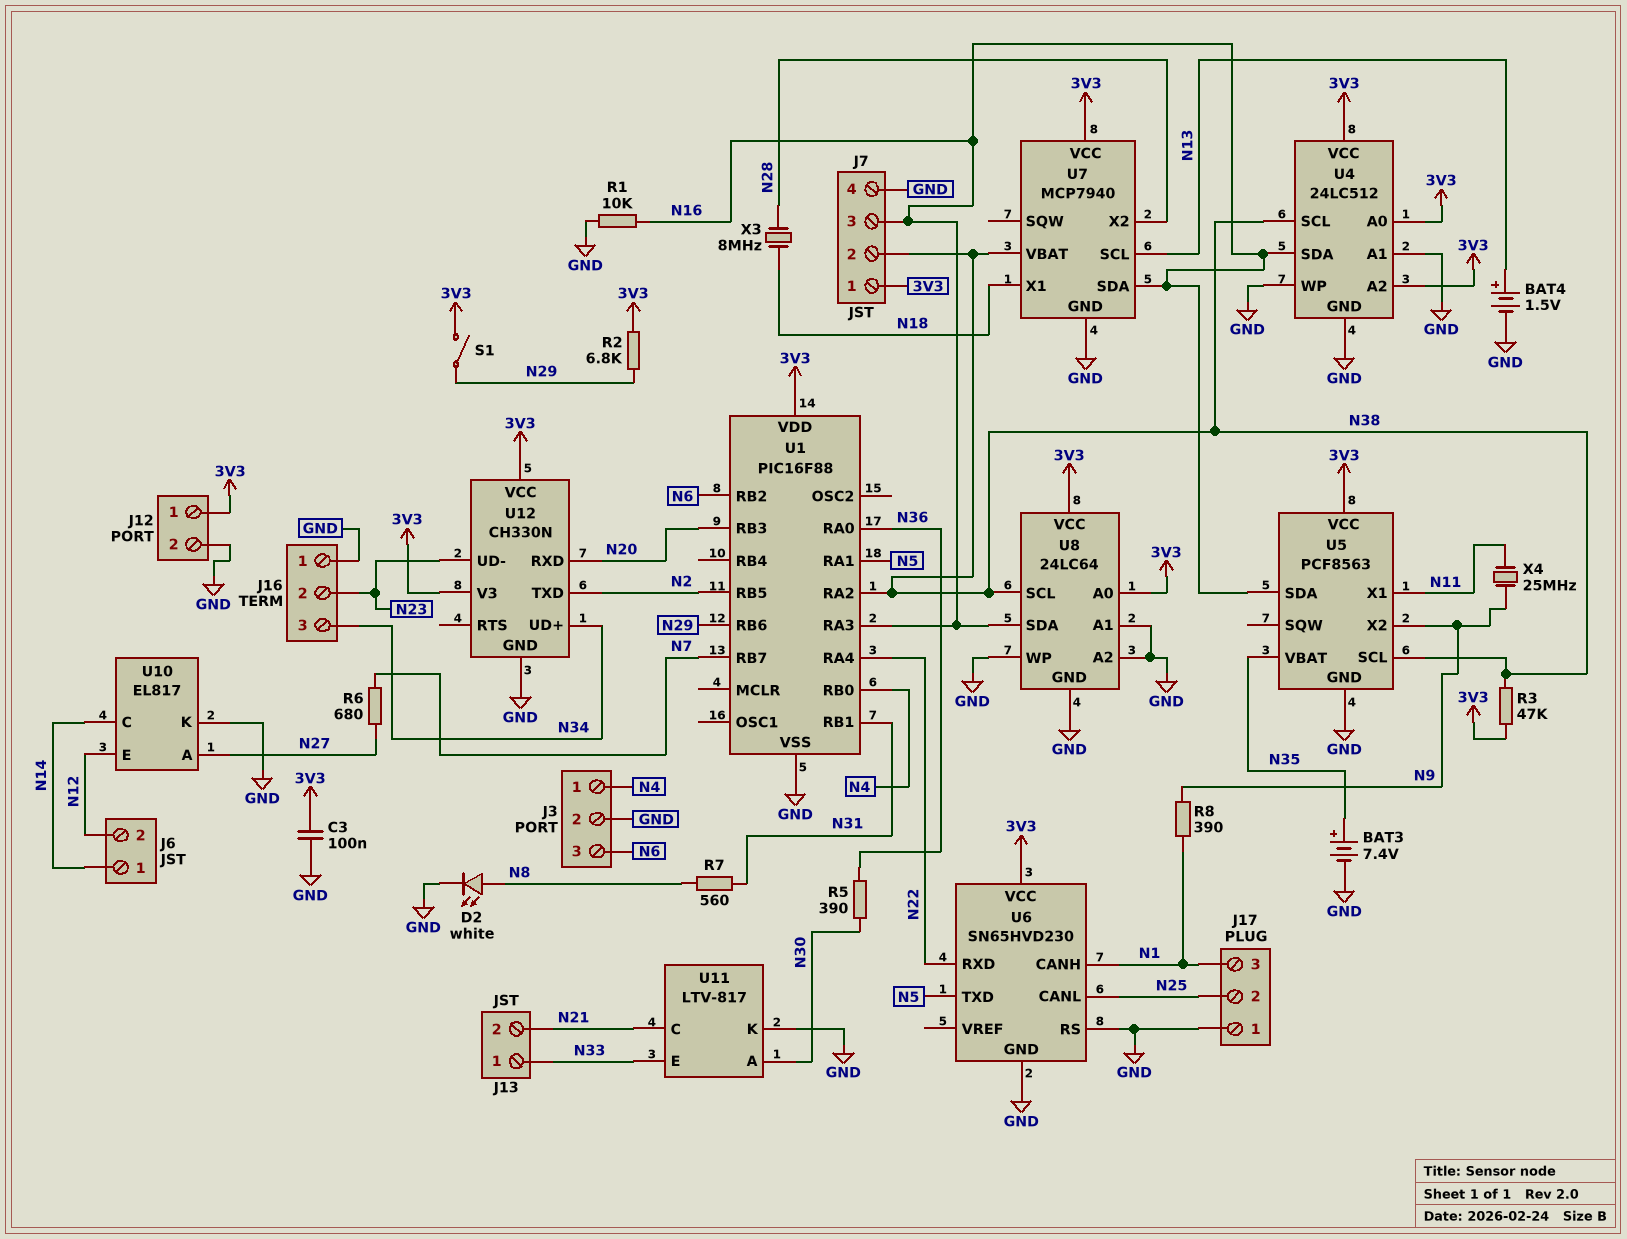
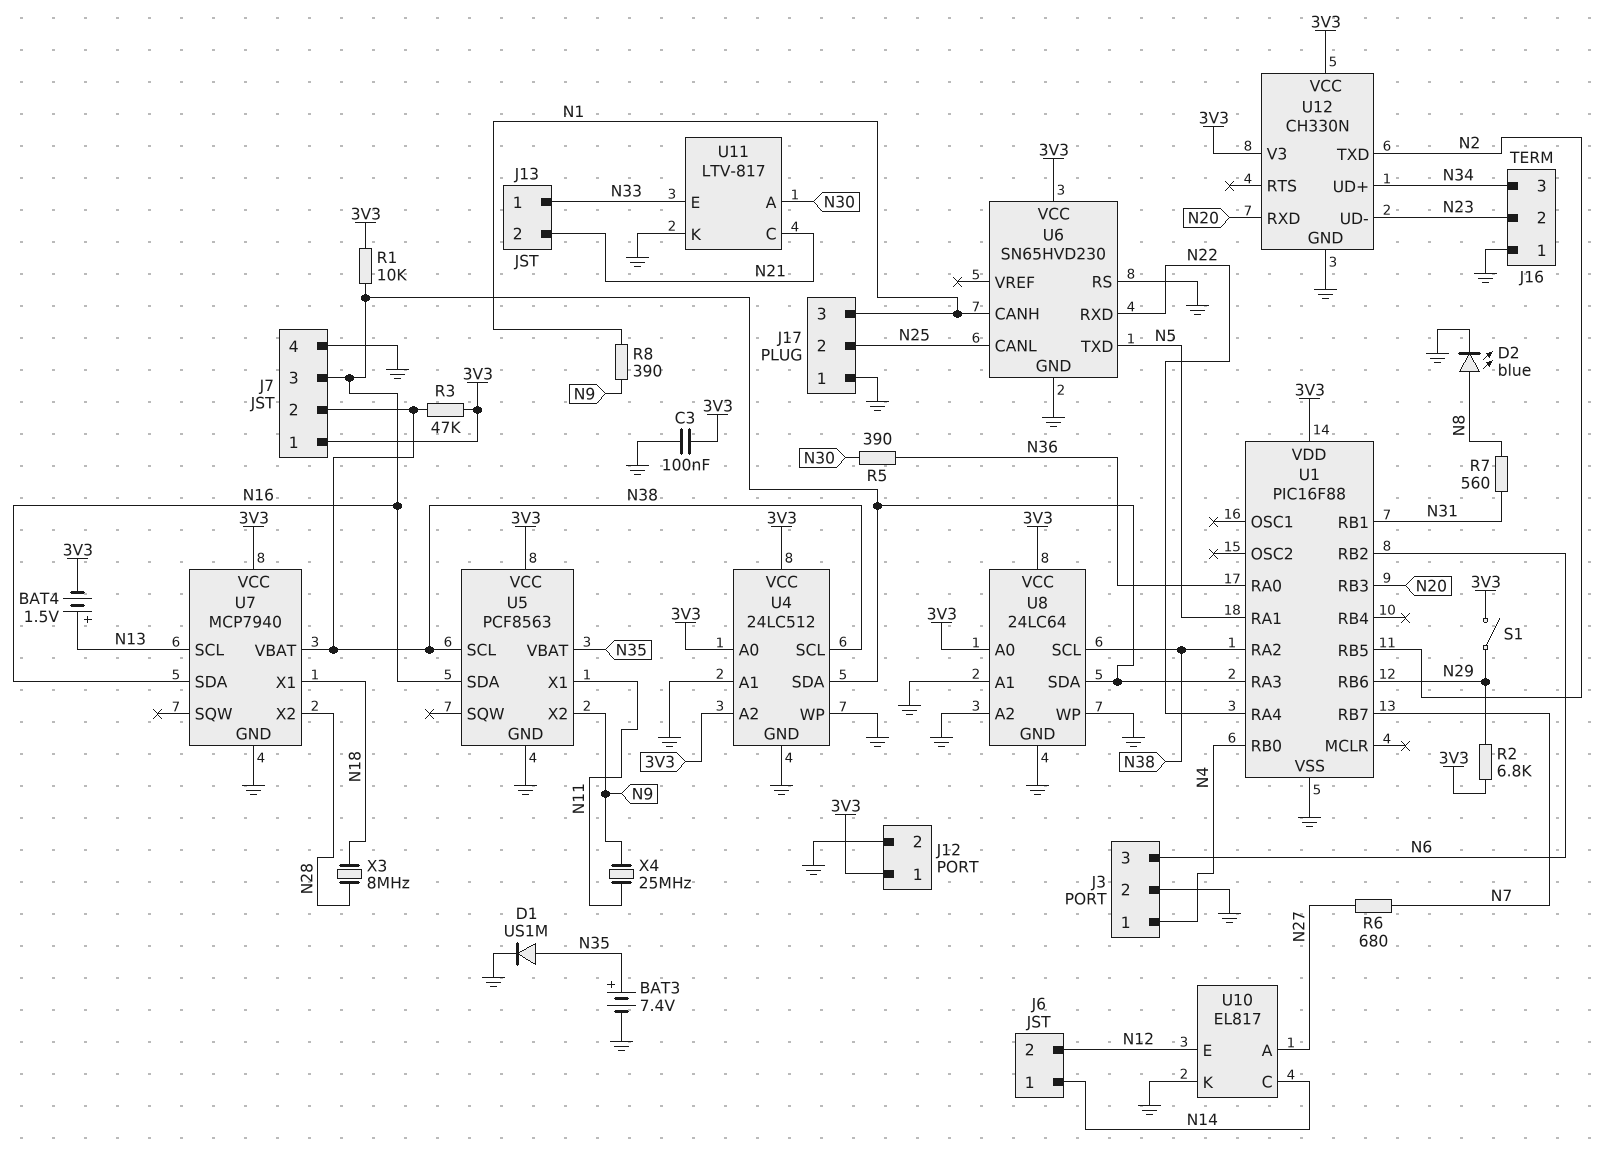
BAT4: 1.5V (plus N13, minus GND) -> 1.5V (plus N13, minus 3V3)
D1: none -> diode US1M (A N35, K GND)
D2: LED white (A N8, K GND) -> LED blue (A N8, K GND)
R1: 10k (GND, N16) -> 10k (3V3, N16)

